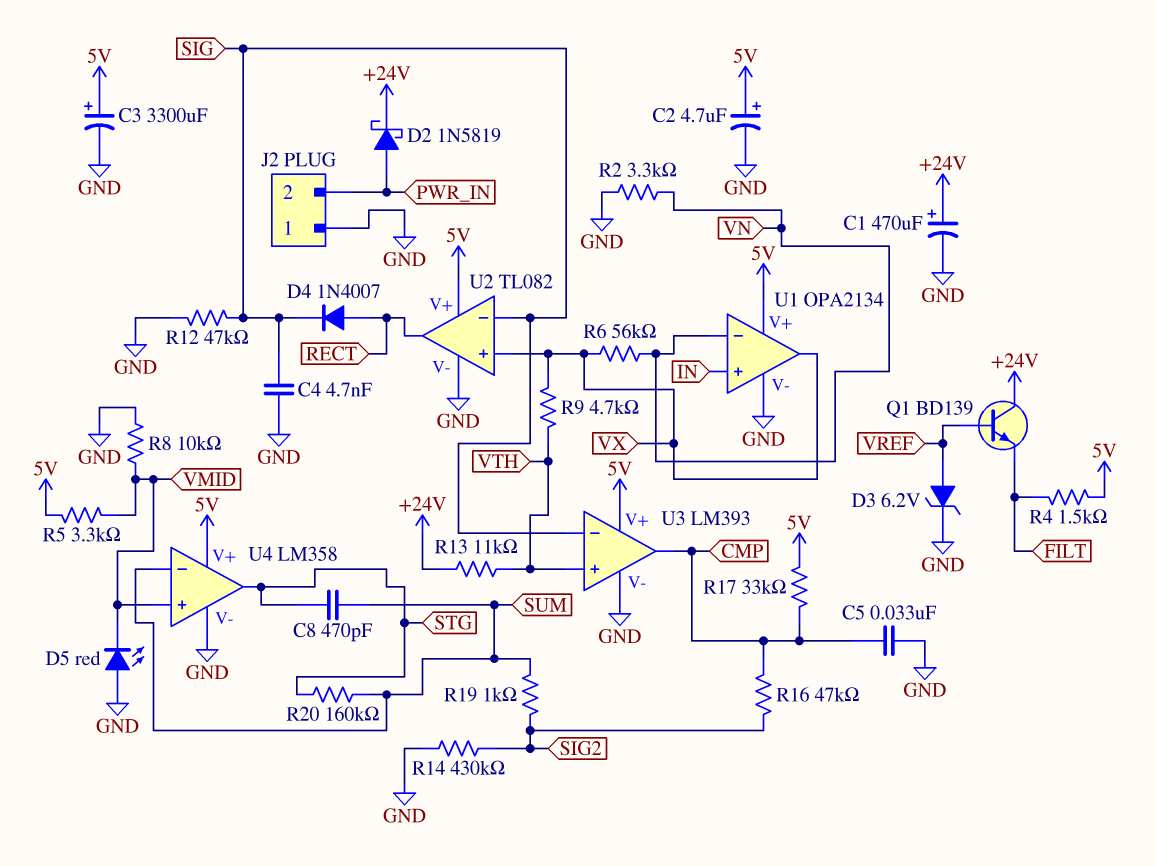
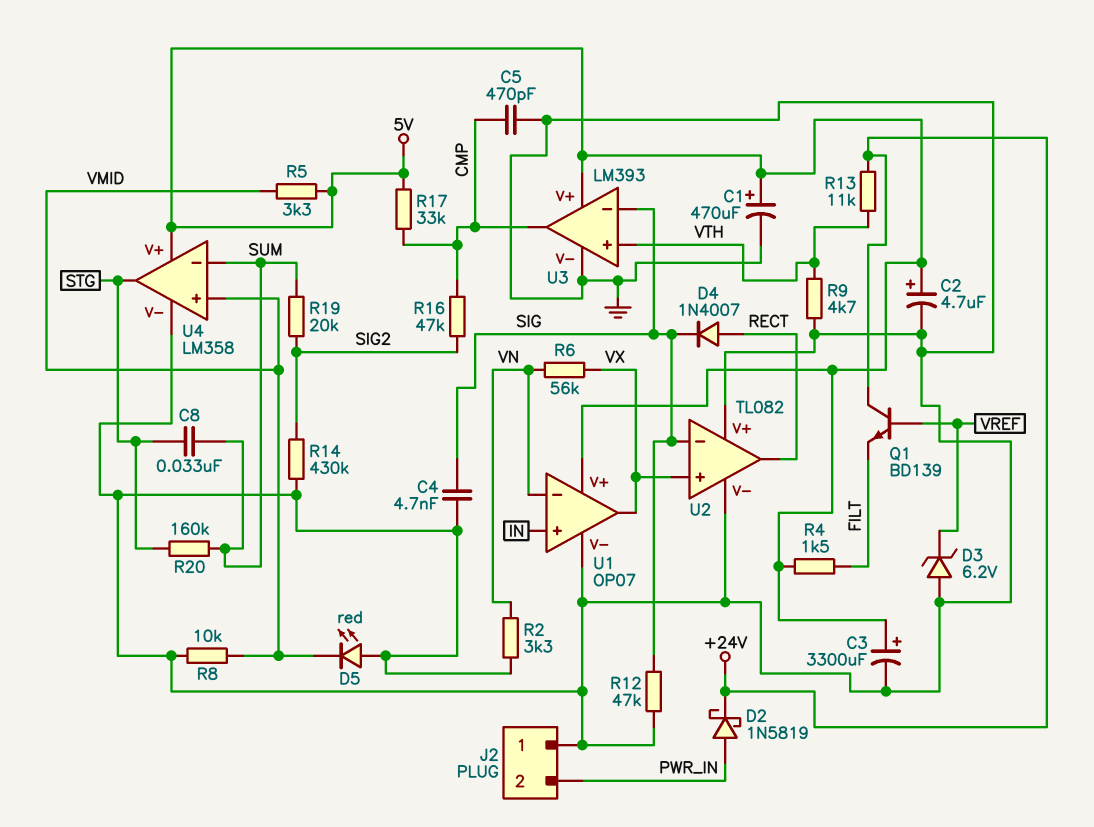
C1: 470uF (plus +24V, minus GND) -> 470uF (plus 5V, minus GND)
C5: 33nF (CMP, GND) -> 470pF (CMP, GND)
C8: 470pF (STG, SUM) -> 33nF (STG, SUM)
D3: zener 6.2V (A VREF, K GND) -> zener 6.2V (A GND, K VREF)
R9: 4.7k (VTH, VX) -> 4.7k (GND, VTH)
R19: 1k (SIG2, SUM) -> 20k (SIG2, SUM)
U1: OPA2134 -> OP07
U2 pin V+: 5V -> GND

